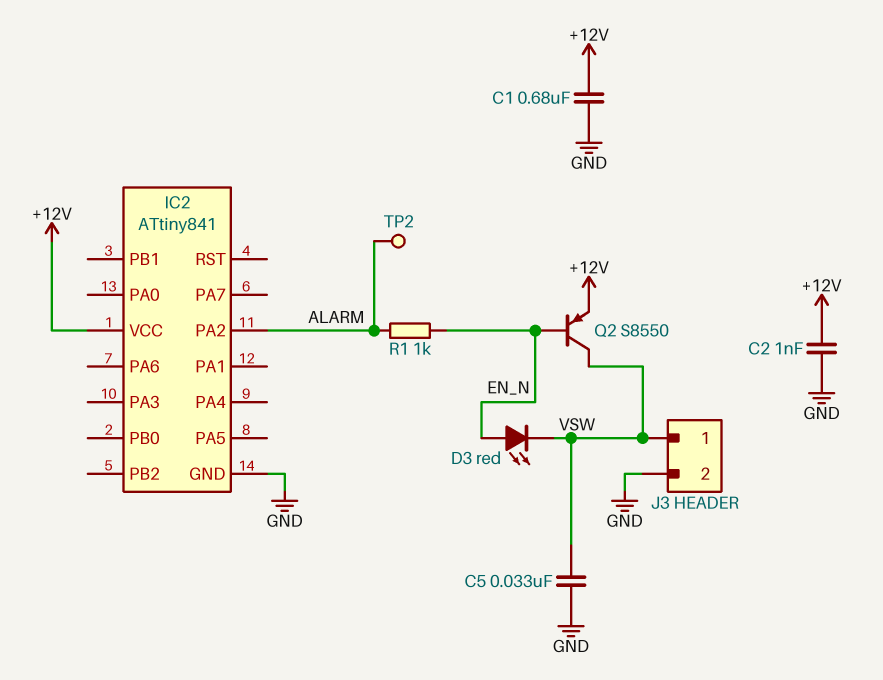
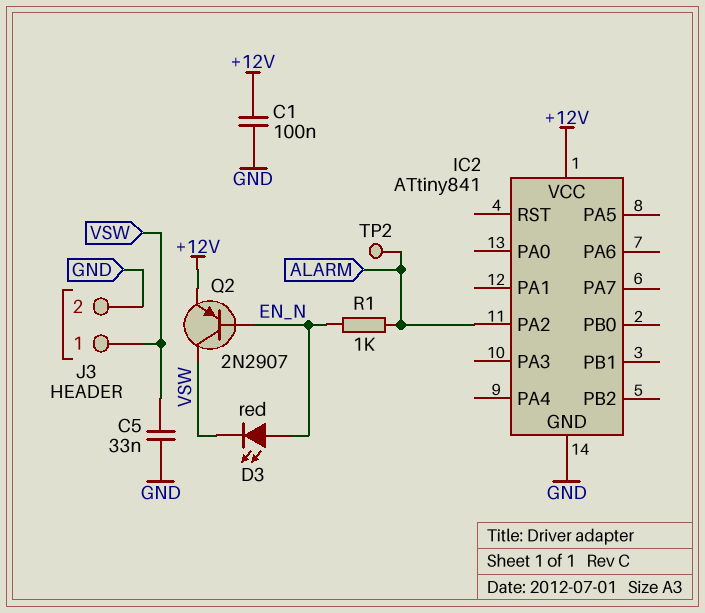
C1: 680nF (+12V, GND) -> 100nF (+12V, GND)
C2: 1nF (+12V, GND) -> none
Q2: PNP S8550 (B EN_N, C VSW, E +12V) -> PNP 2N2907 (B EN_N, C VSW, E +12V)

